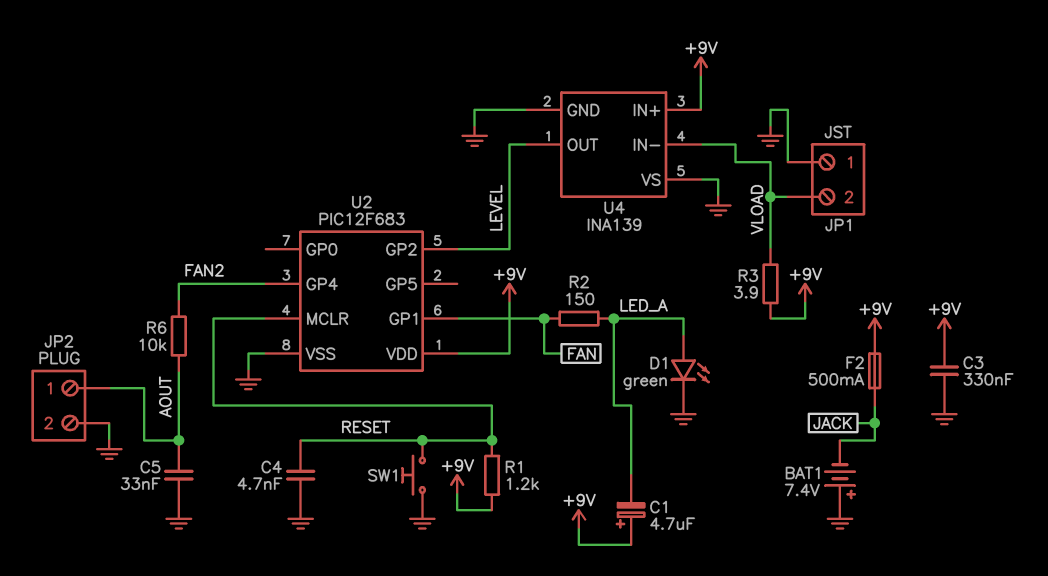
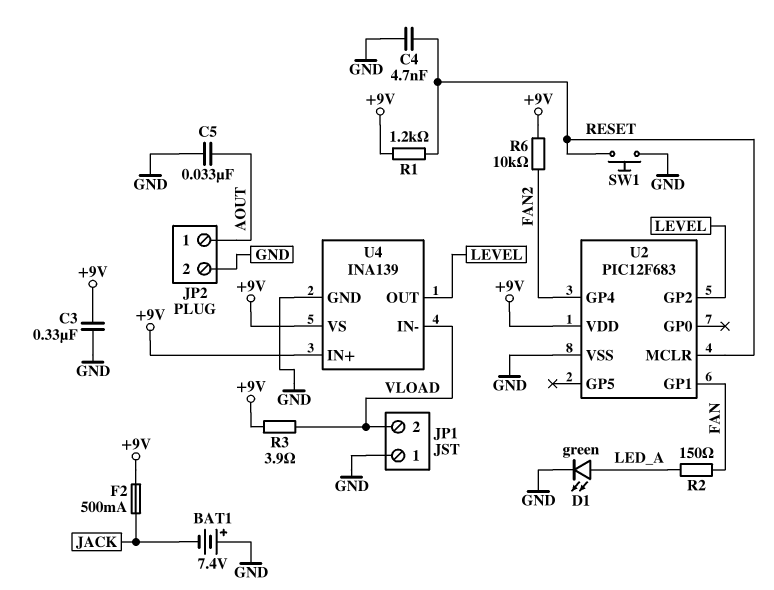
C1: 4.7uF (plus +9V, minus LED_A) -> none
R6: 10k (AOUT, FAN2) -> 10k (+9V, FAN2)
U4 pin VS: GND -> +9V

